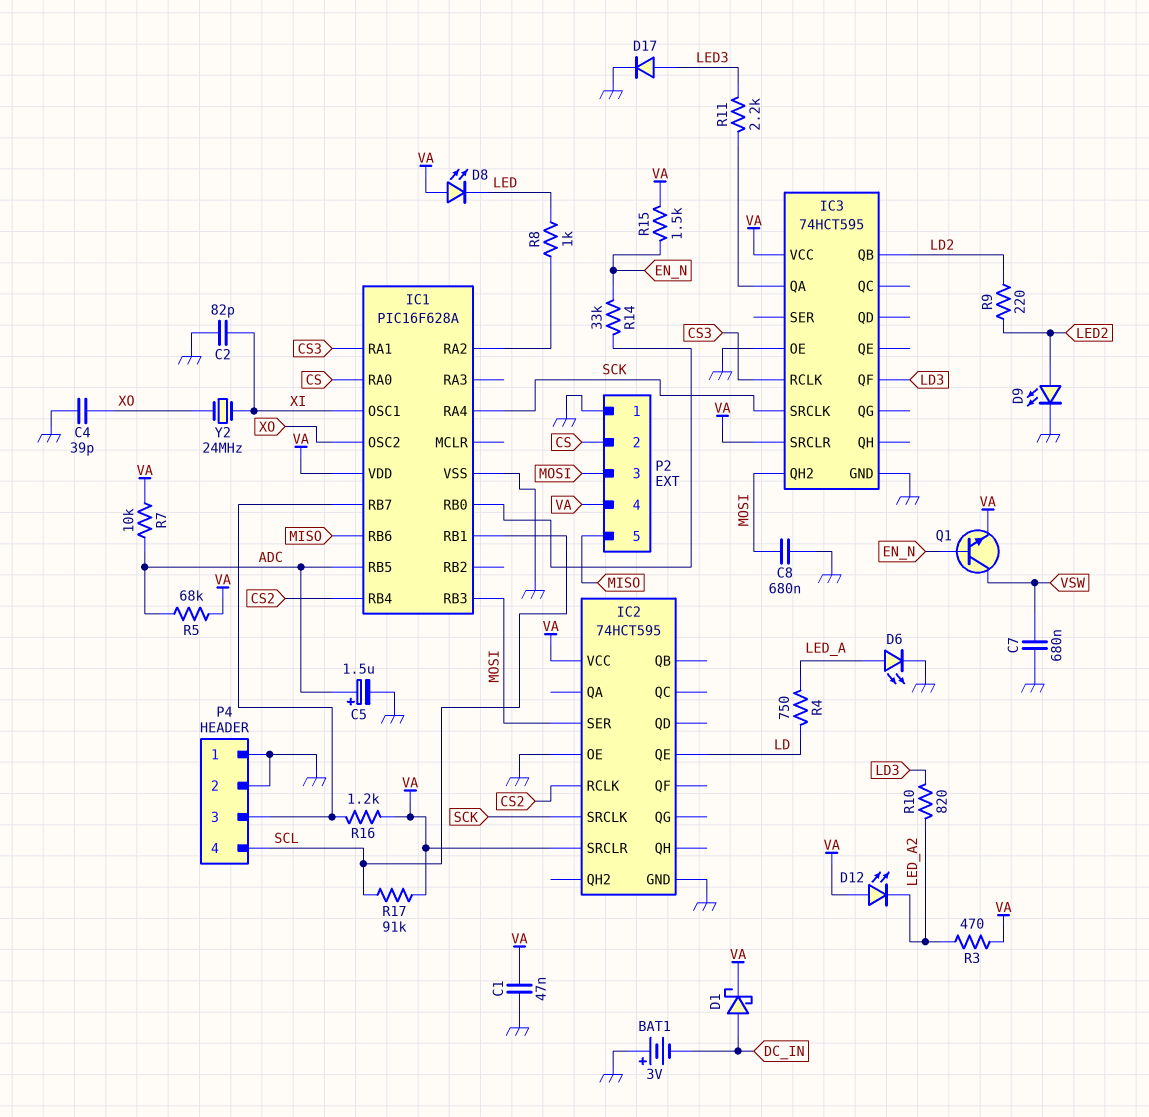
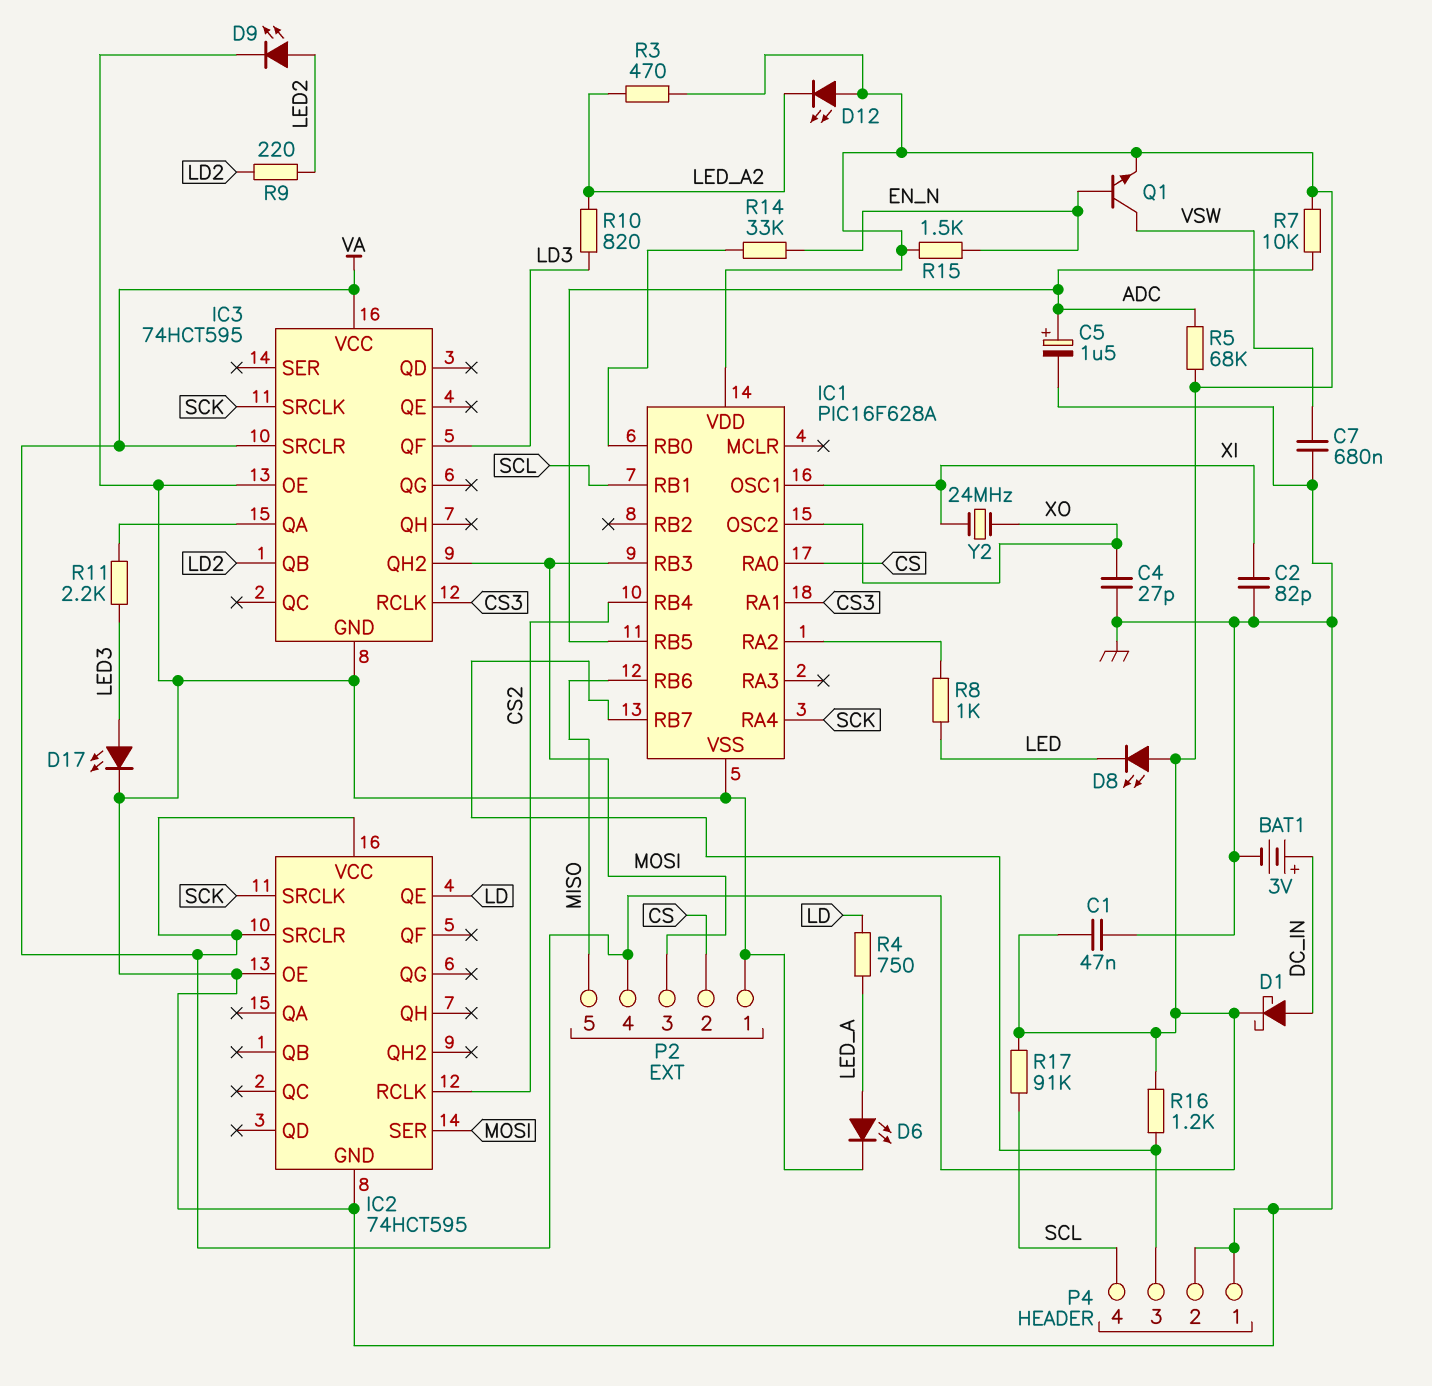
BAT1: 3V (plus GND, minus DC_IN) -> 3V (plus DC_IN, minus GND)
C4: 39pF (GND, XO) -> 27pF (GND, XO)
C8: 680nF (GND, MOSI) -> none
D17: diode (A LED3, K GND) -> LED (A LED3, K GND)

